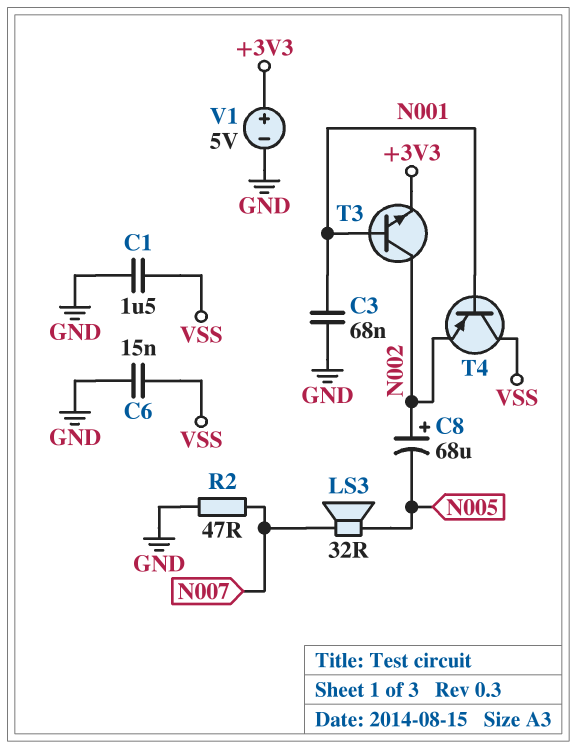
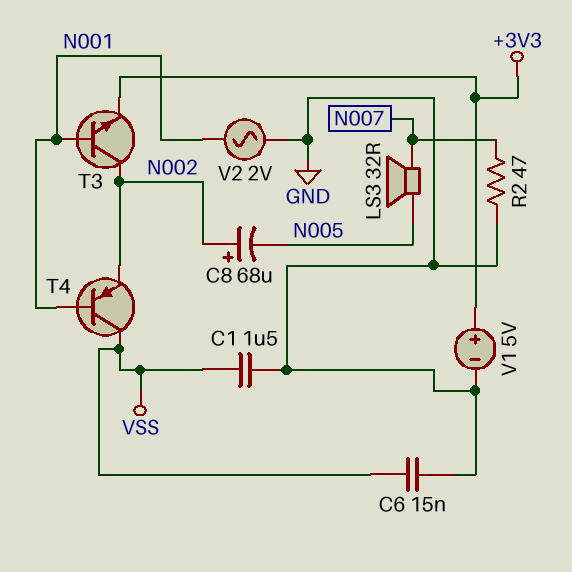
C3: 68nF (GND, N001) -> none
V2: none -> AC 2V (GND, N001)

